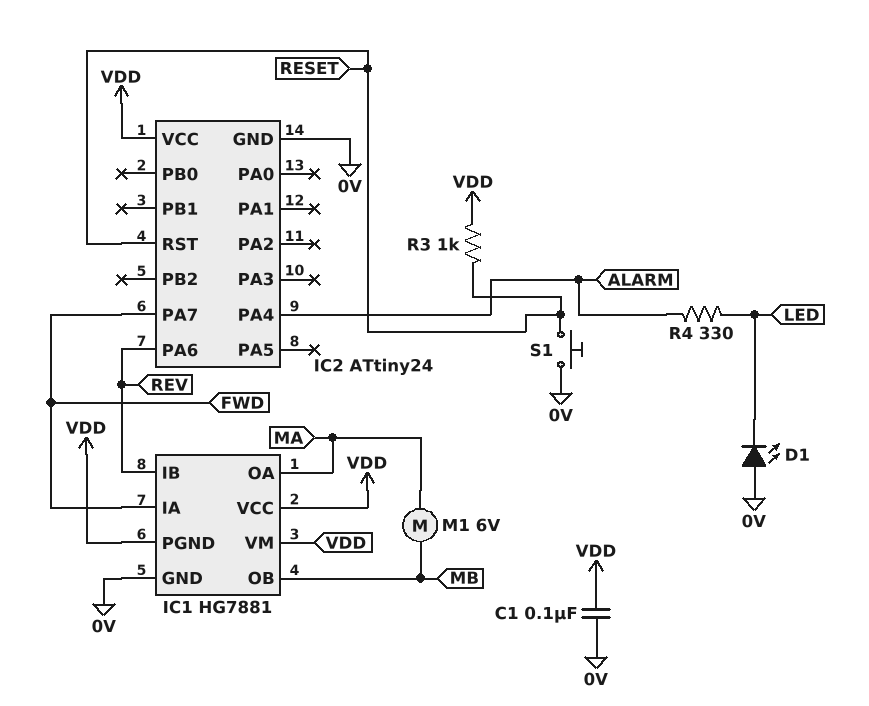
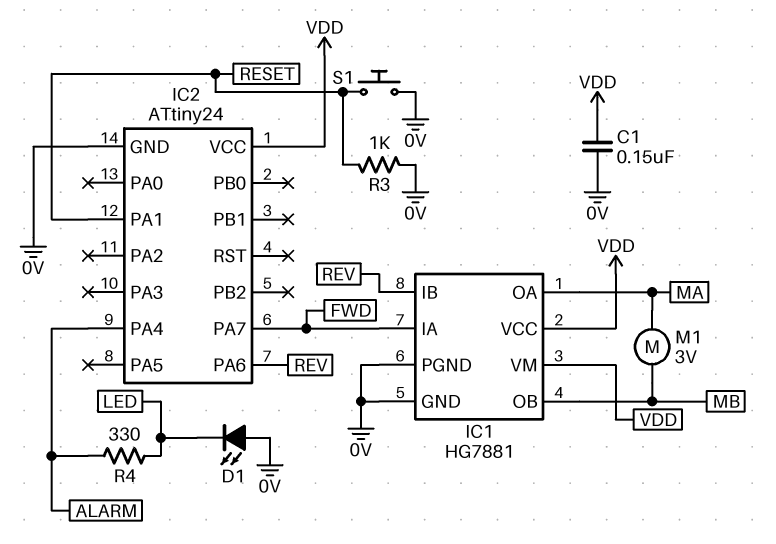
C1: 100nF (0V, VDD) -> 150nF (0V, VDD)
IC1 pin PGND: VDD -> 0V
IC2 pin PA1: none -> RESET
IC2 pin RST: RESET -> none
M1: motor 6V (MA, MB) -> motor 3V (MA, MB)
R3: 1k (RESET, VDD) -> 1k (0V, RESET)

